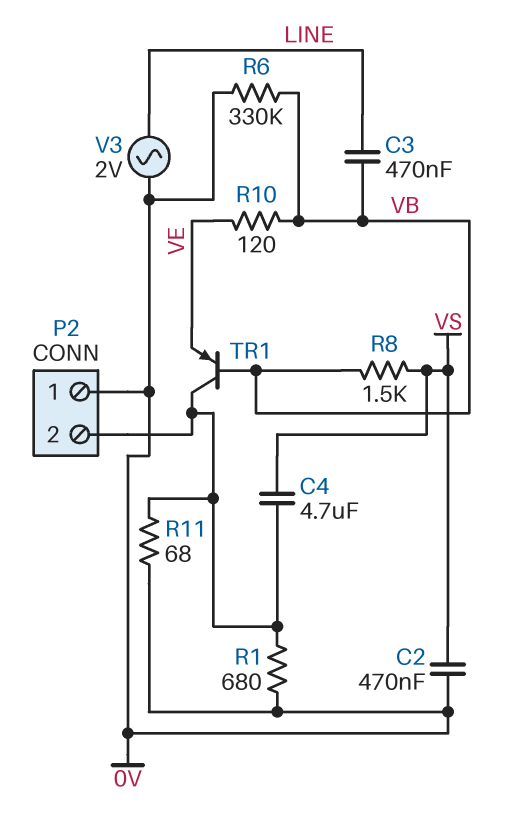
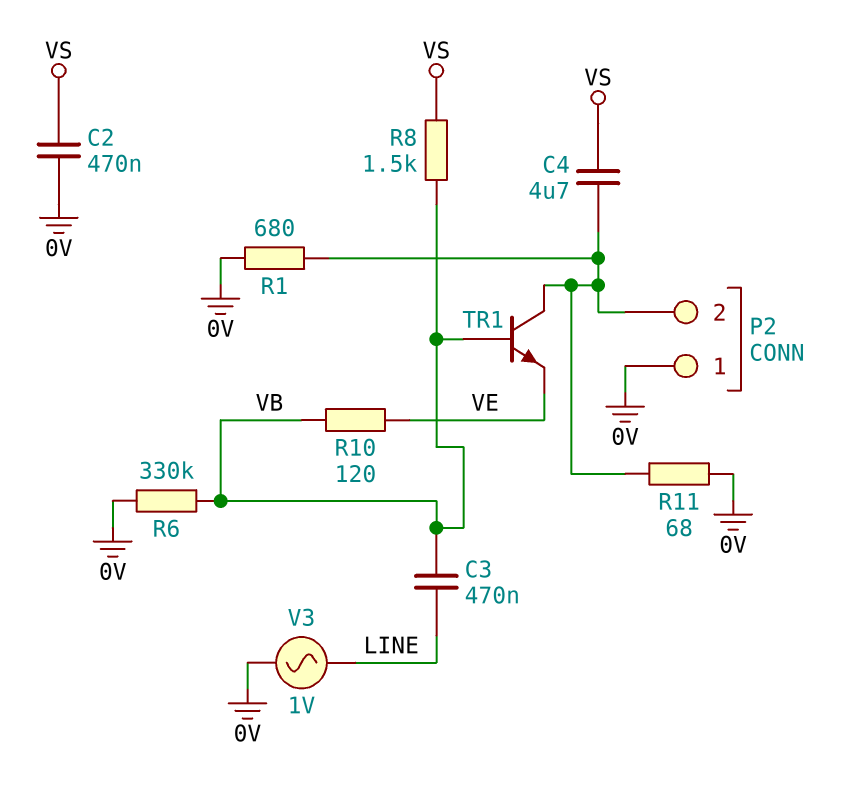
TR1: PNP (B VB, C P2/2, E VE) -> NPN (B VB, C P2/2, E VE)
V3: AC 2V (0V, LINE) -> AC 1V (0V, LINE)

